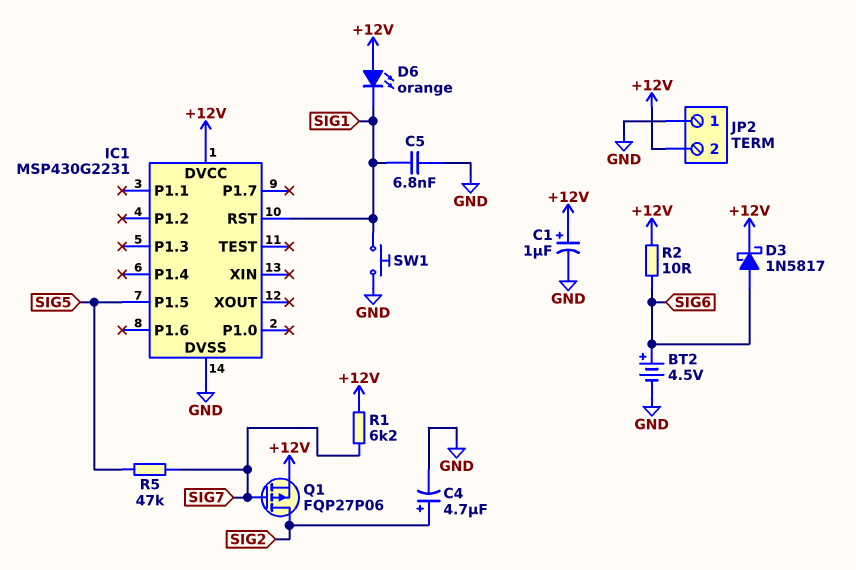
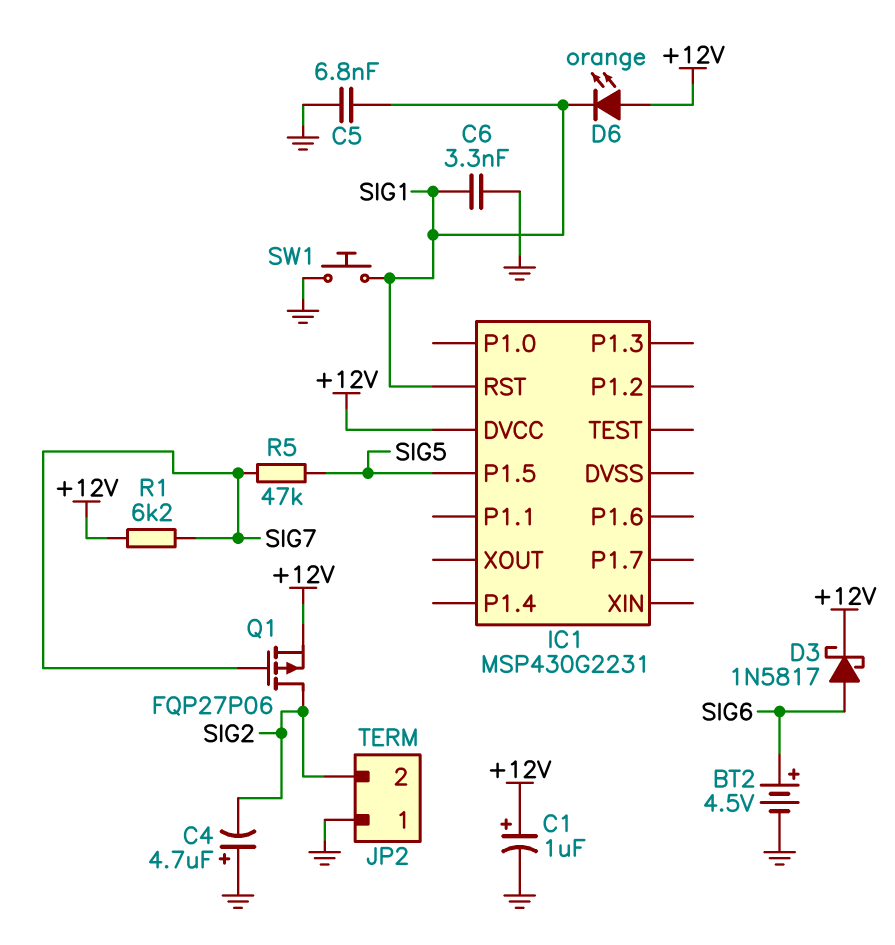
C4: 4.7uF (plus SIG2, minus GND) -> 4.7uF (plus GND, minus SIG2)
C6: none -> 3.3nF (GND, SIG1)
IC1 pin DVSS: GND -> none
JP2 pin 2: +12V -> SIG2
R2: 10 (+12V, SIG6) -> none

